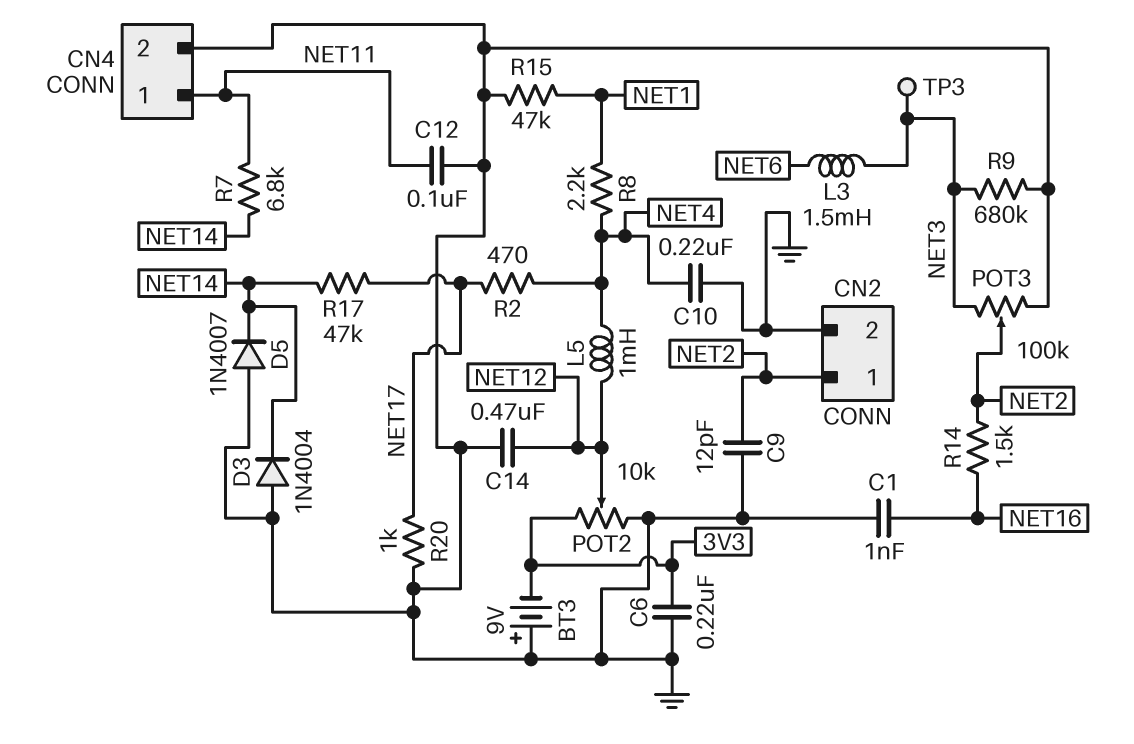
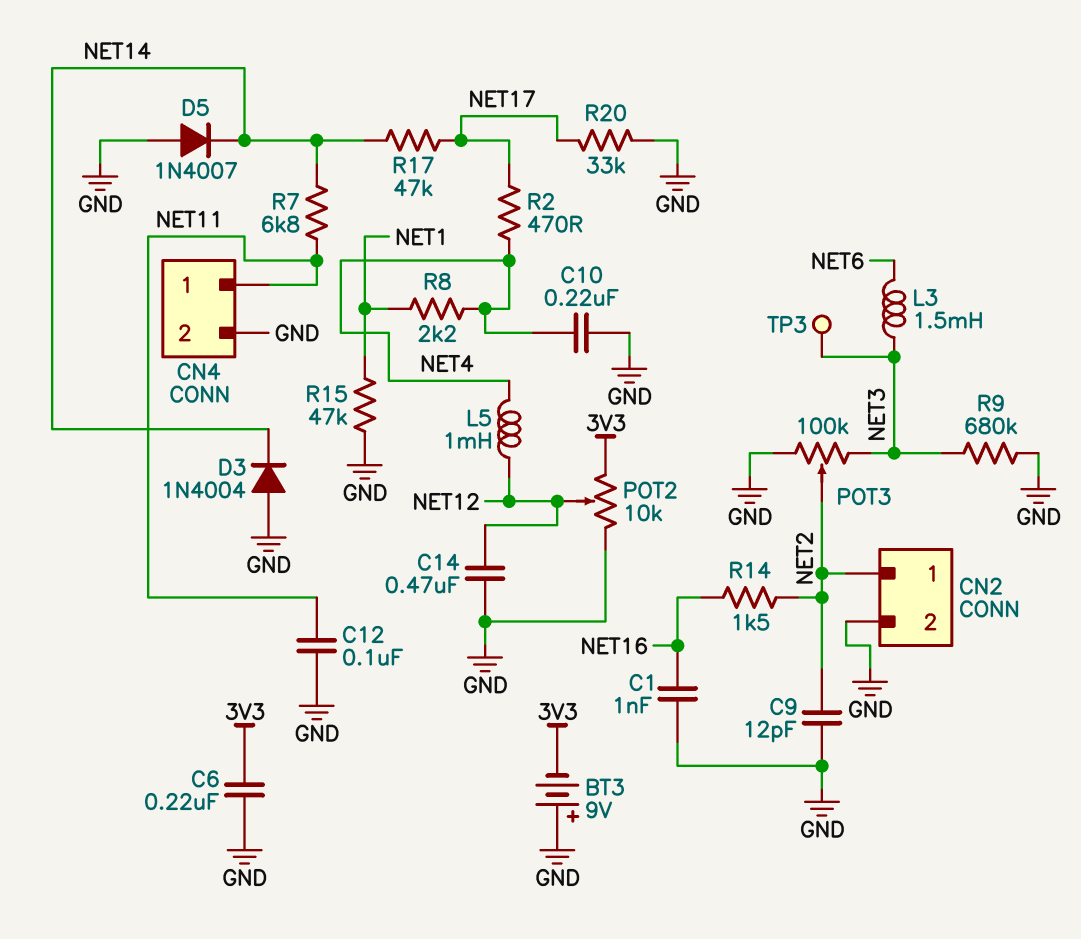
R20: 1k (GND, NET17) -> 33k (GND, NET17)

